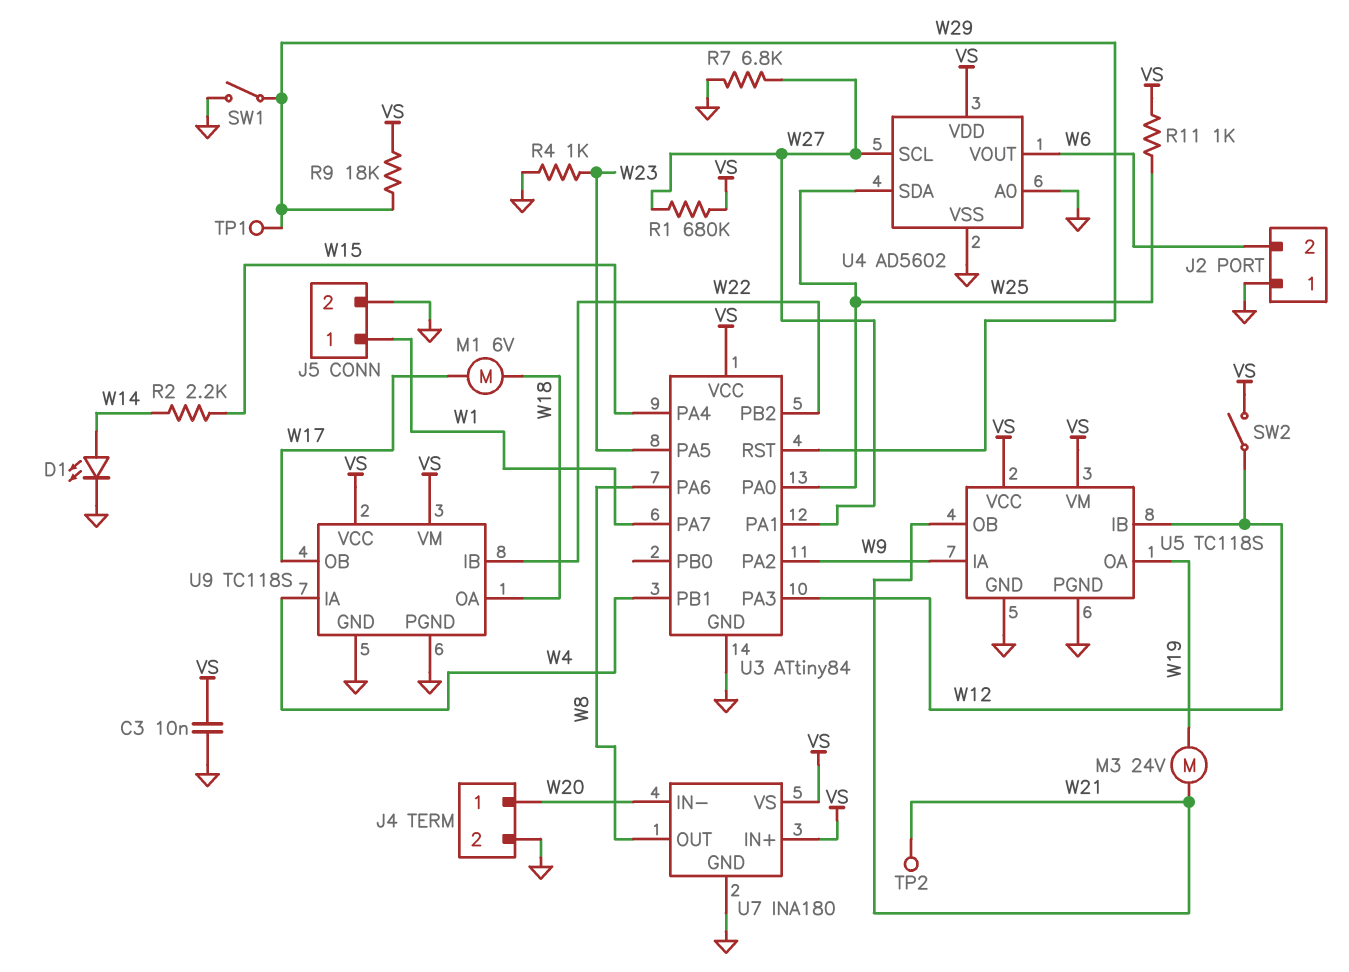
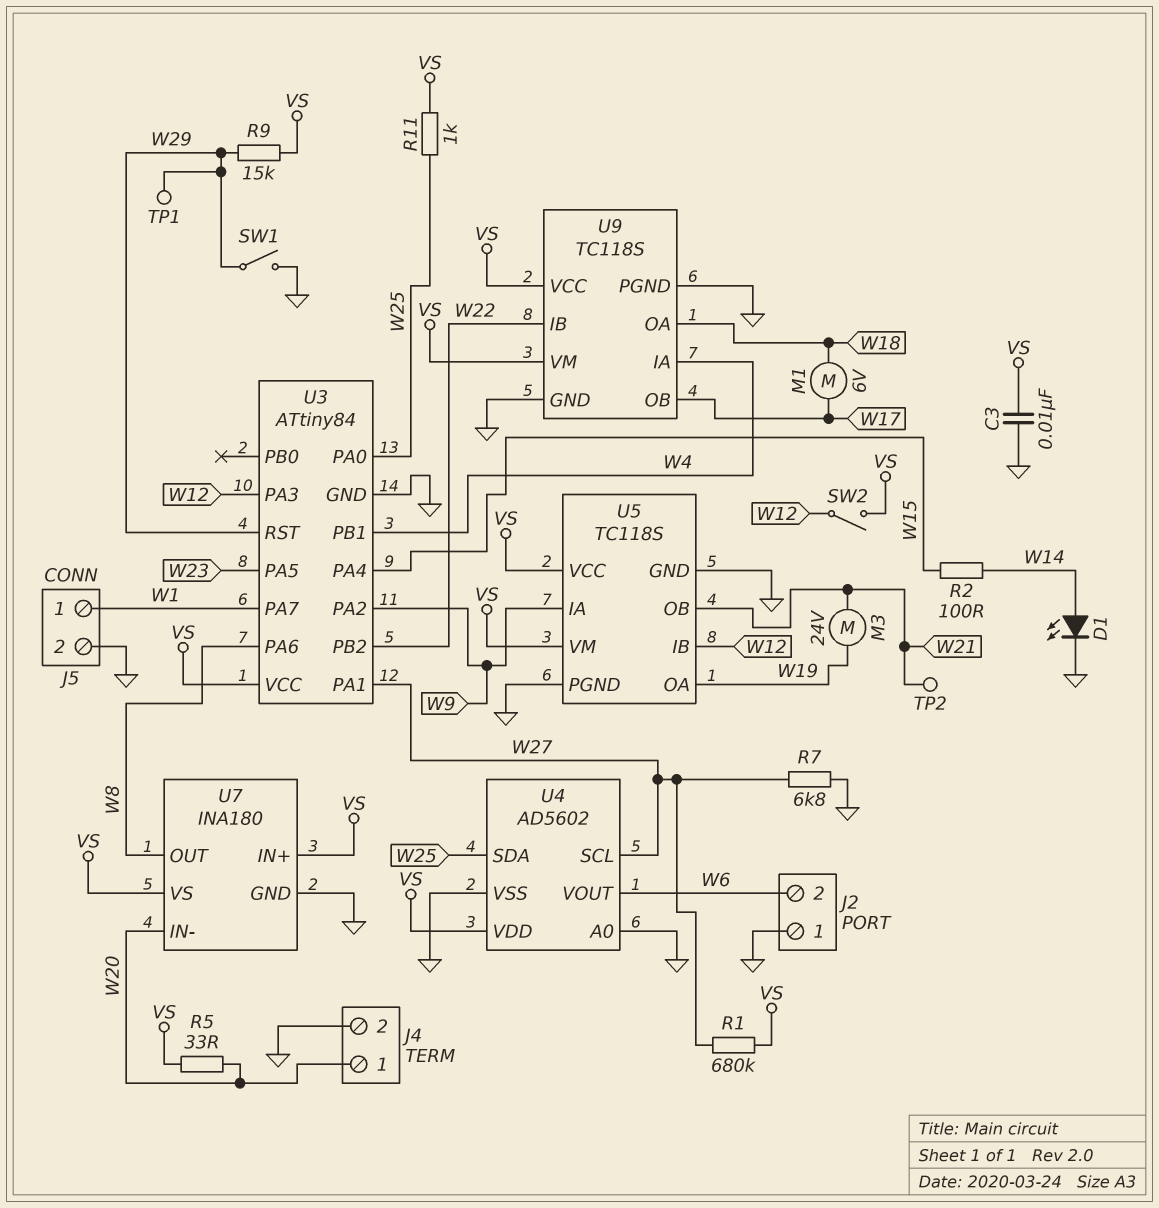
R2: 2.2k (W14, W15) -> 100 (W14, W15)
R4: 1k (GND, W23) -> none
R5: none -> 33 (VS, W20)
R9: 18k (VS, W29) -> 15k (VS, W29)

